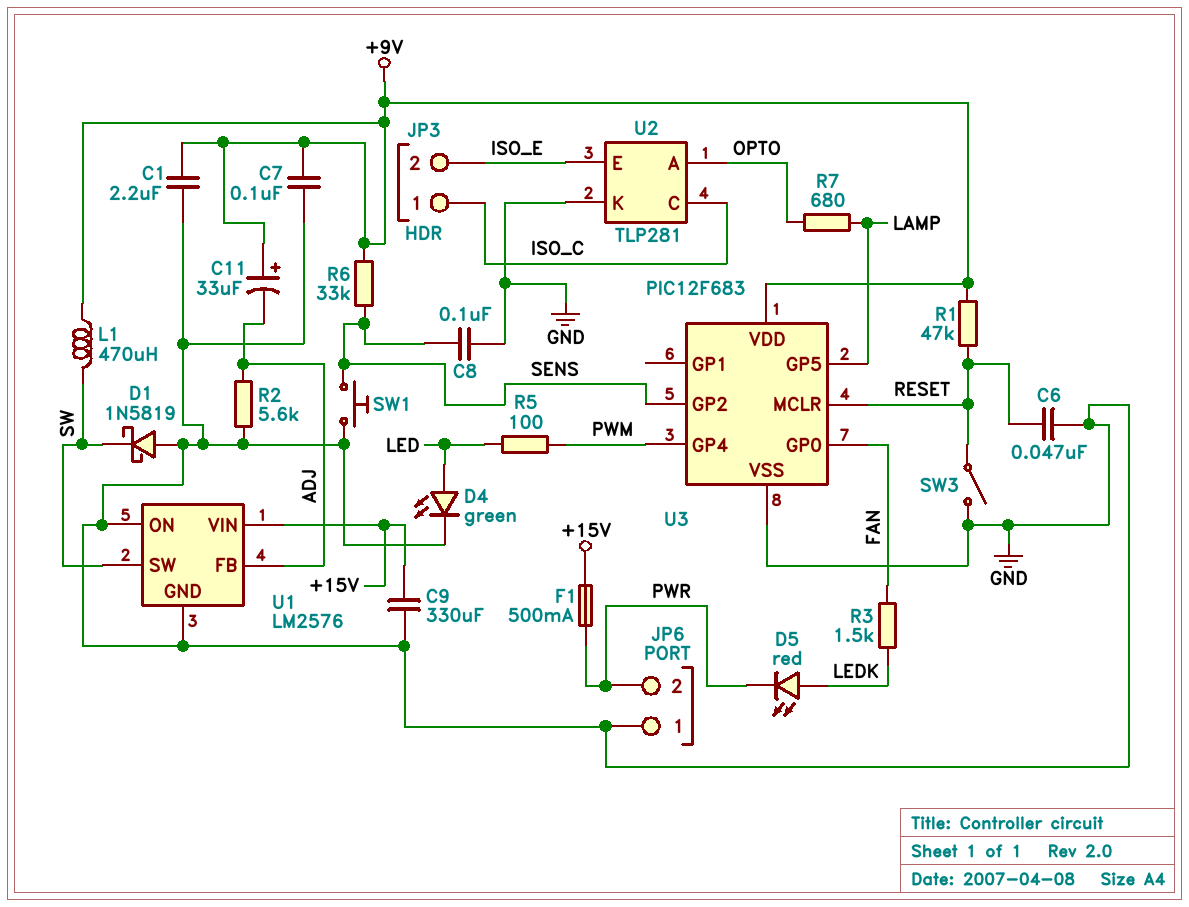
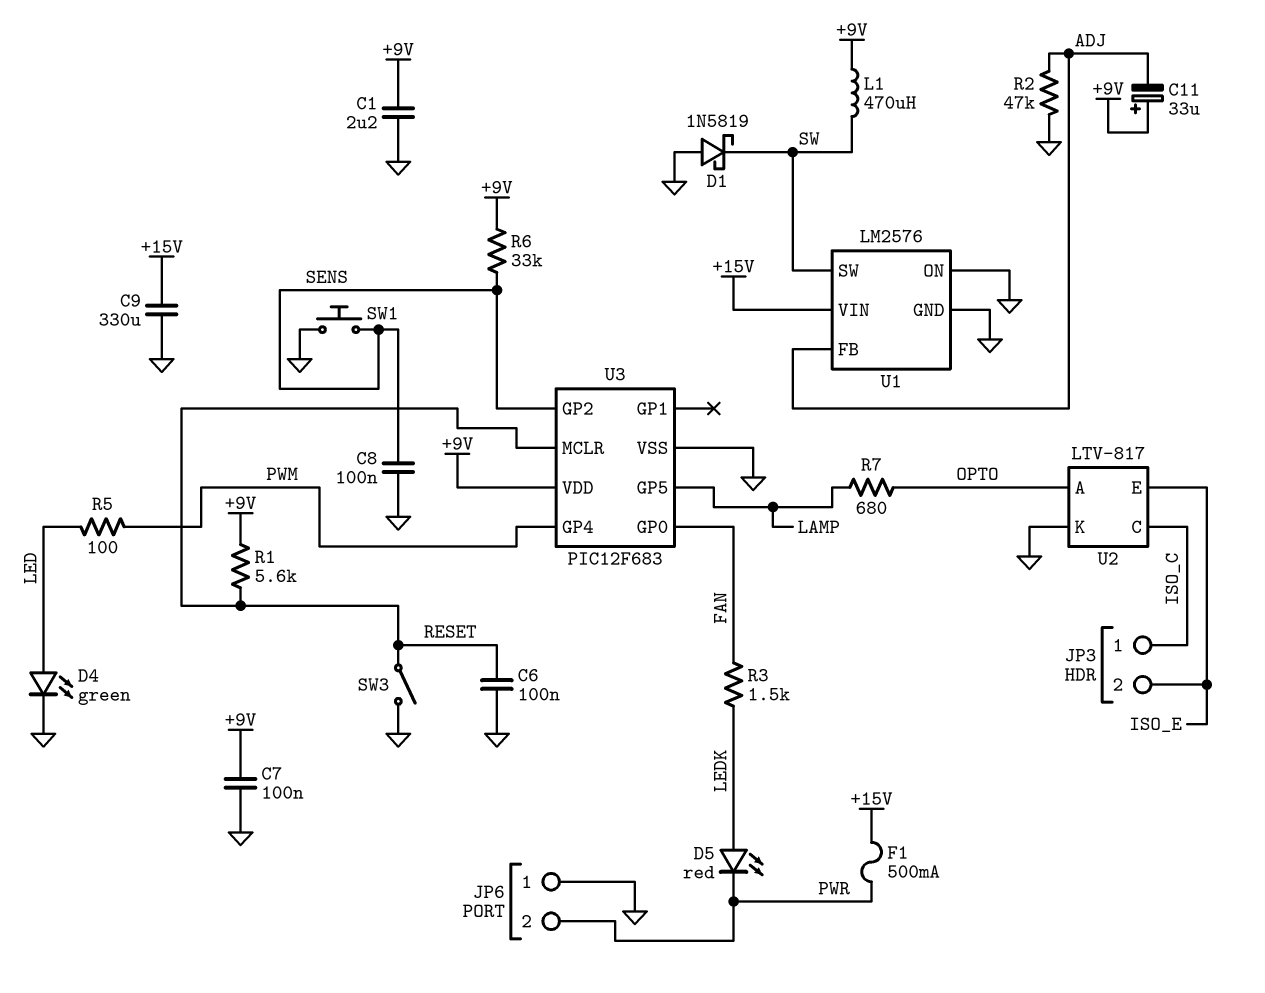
C6: 47nF (GND, RESET) -> 100nF (GND, RESET)
R1: 47k (+9V, RESET) -> 5.6k (+9V, RESET)
R2: 5.6k (ADJ, GND) -> 47k (ADJ, GND)
U2: TLP281 -> LTV-817

